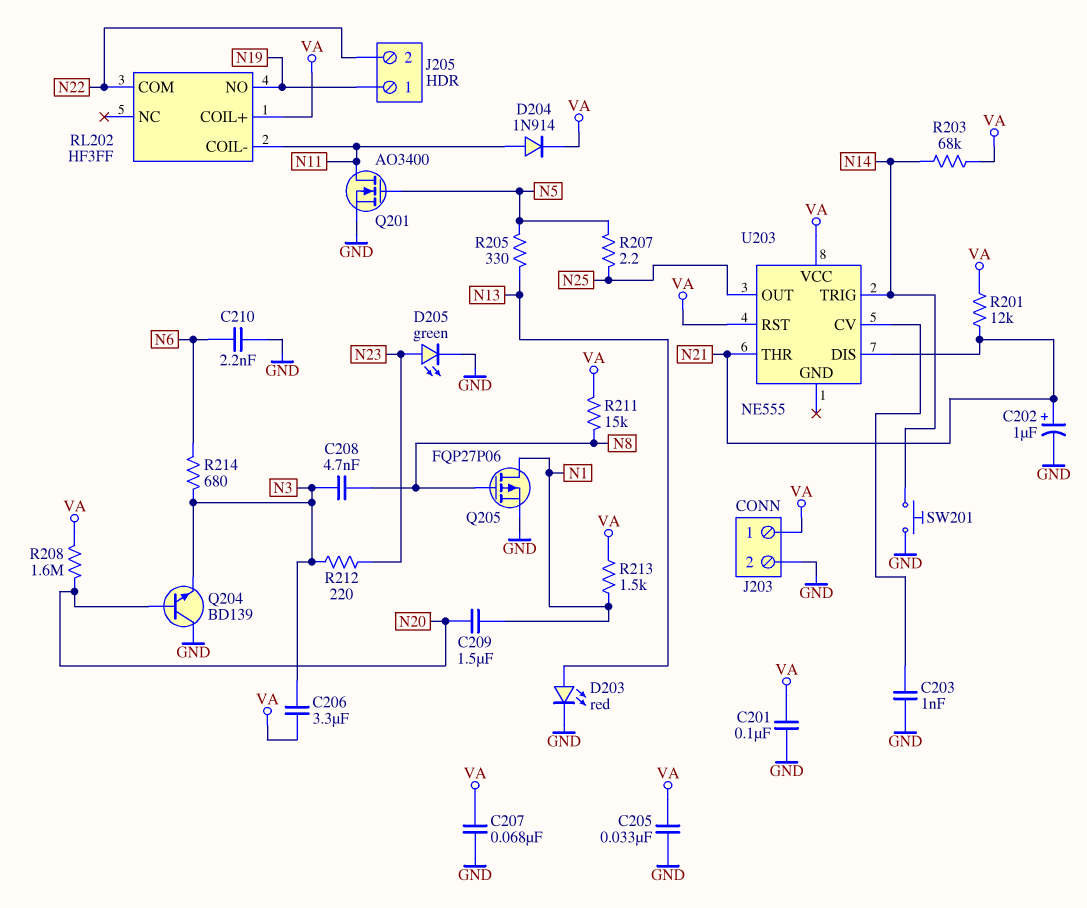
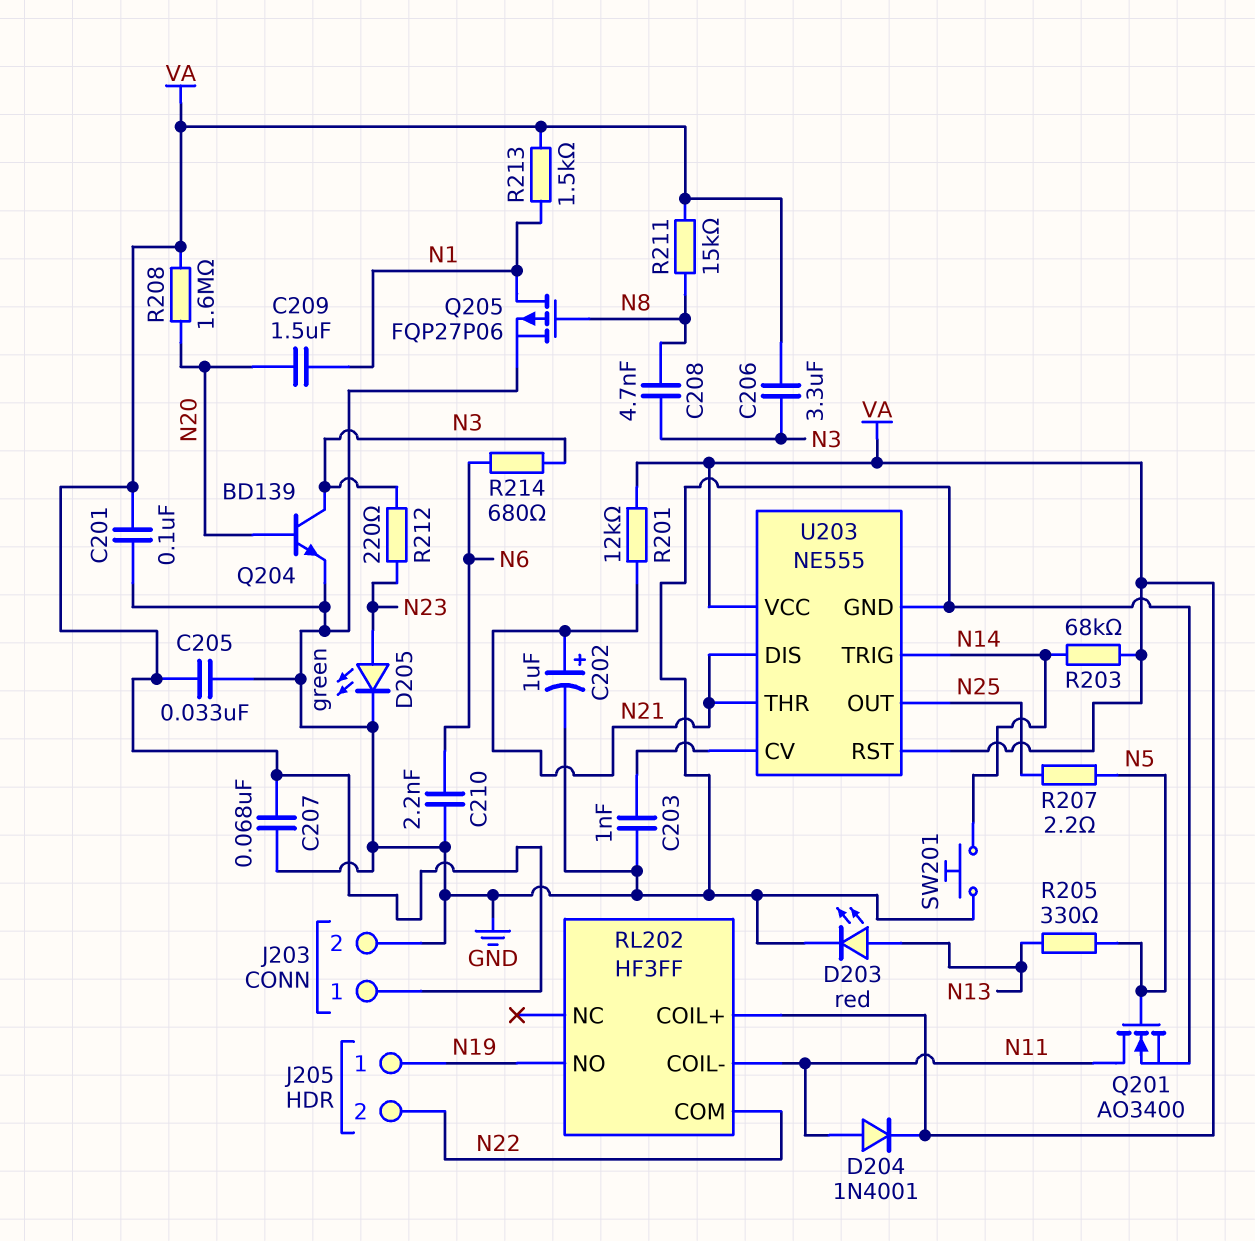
D204: diode 1N914 (A N11, K VA) -> diode 1N4001 (A N11, K VA)
Q204: NPN BD139 (B N20, C GND, E N3) -> NPN BD139 (B N20, C N3, E GND)
U203 pin GND: none -> GND

